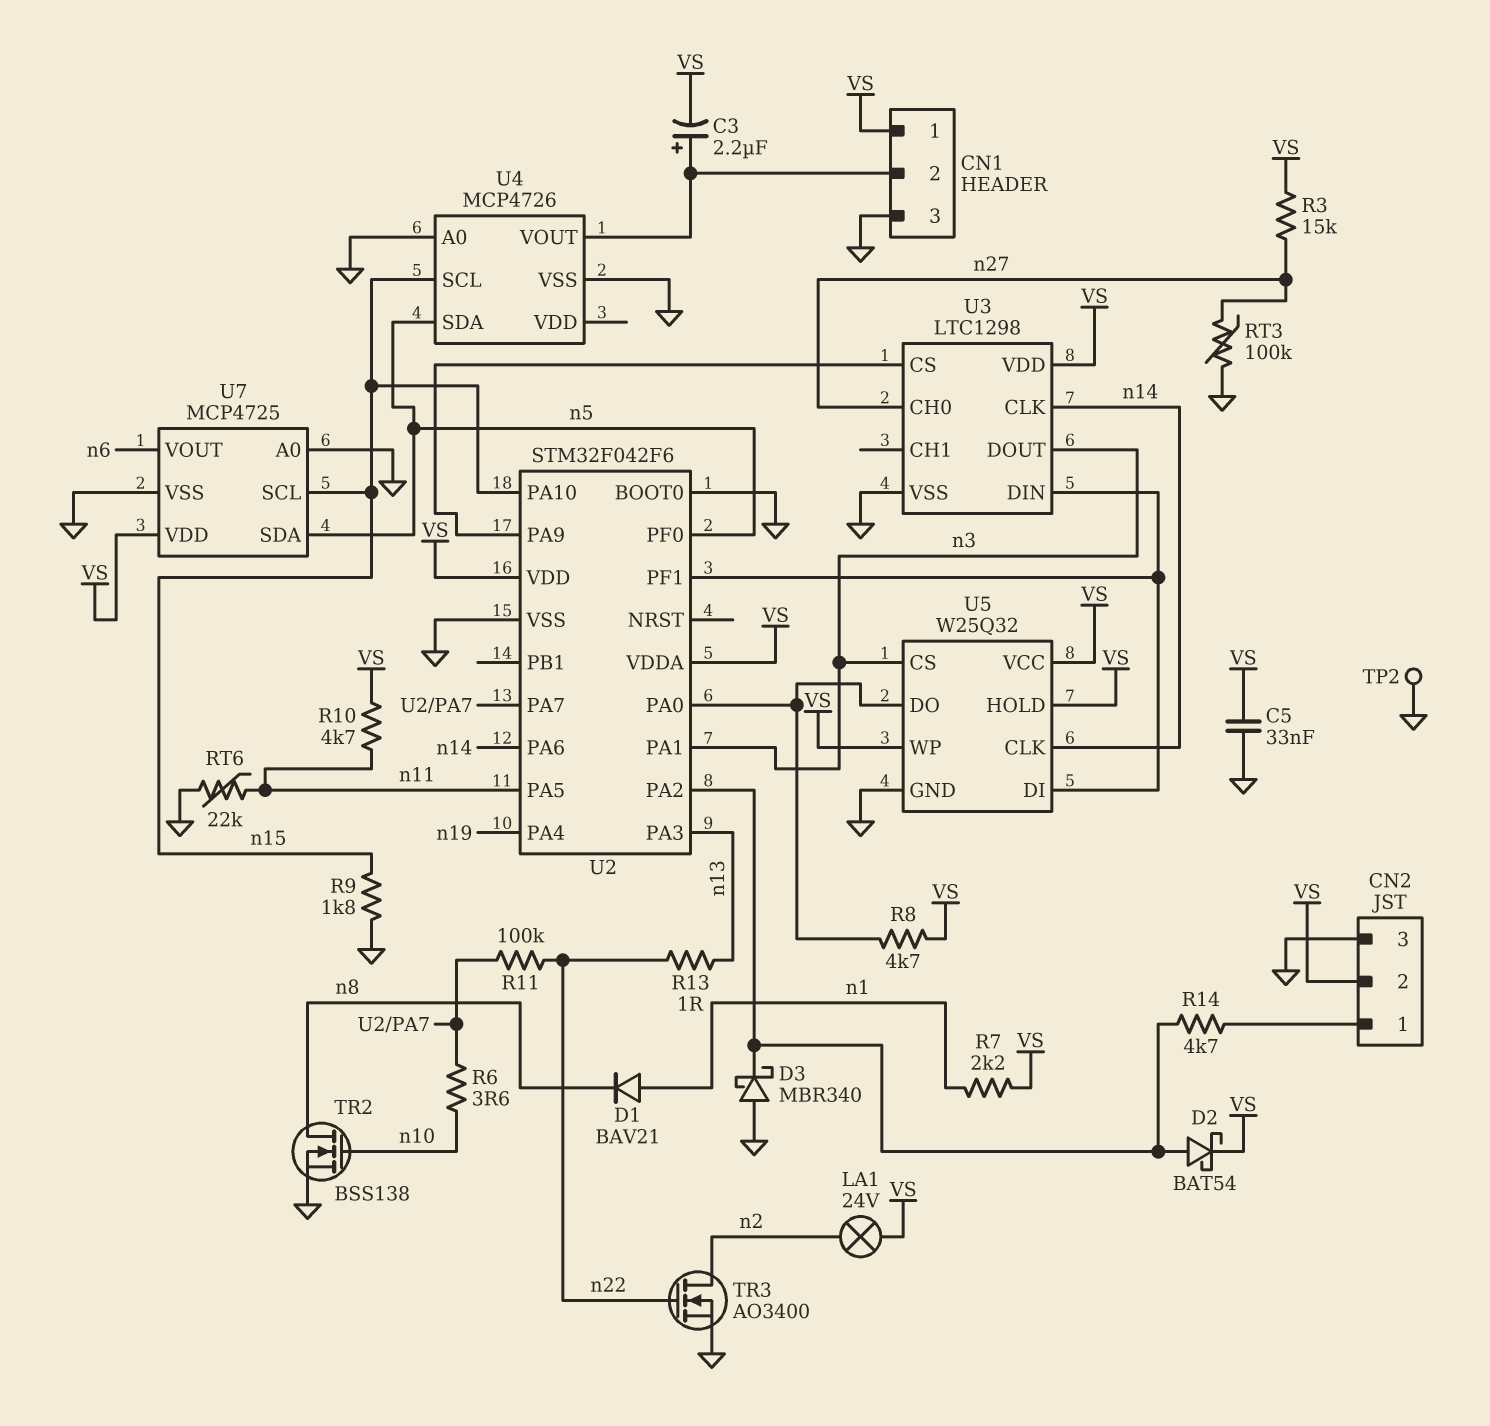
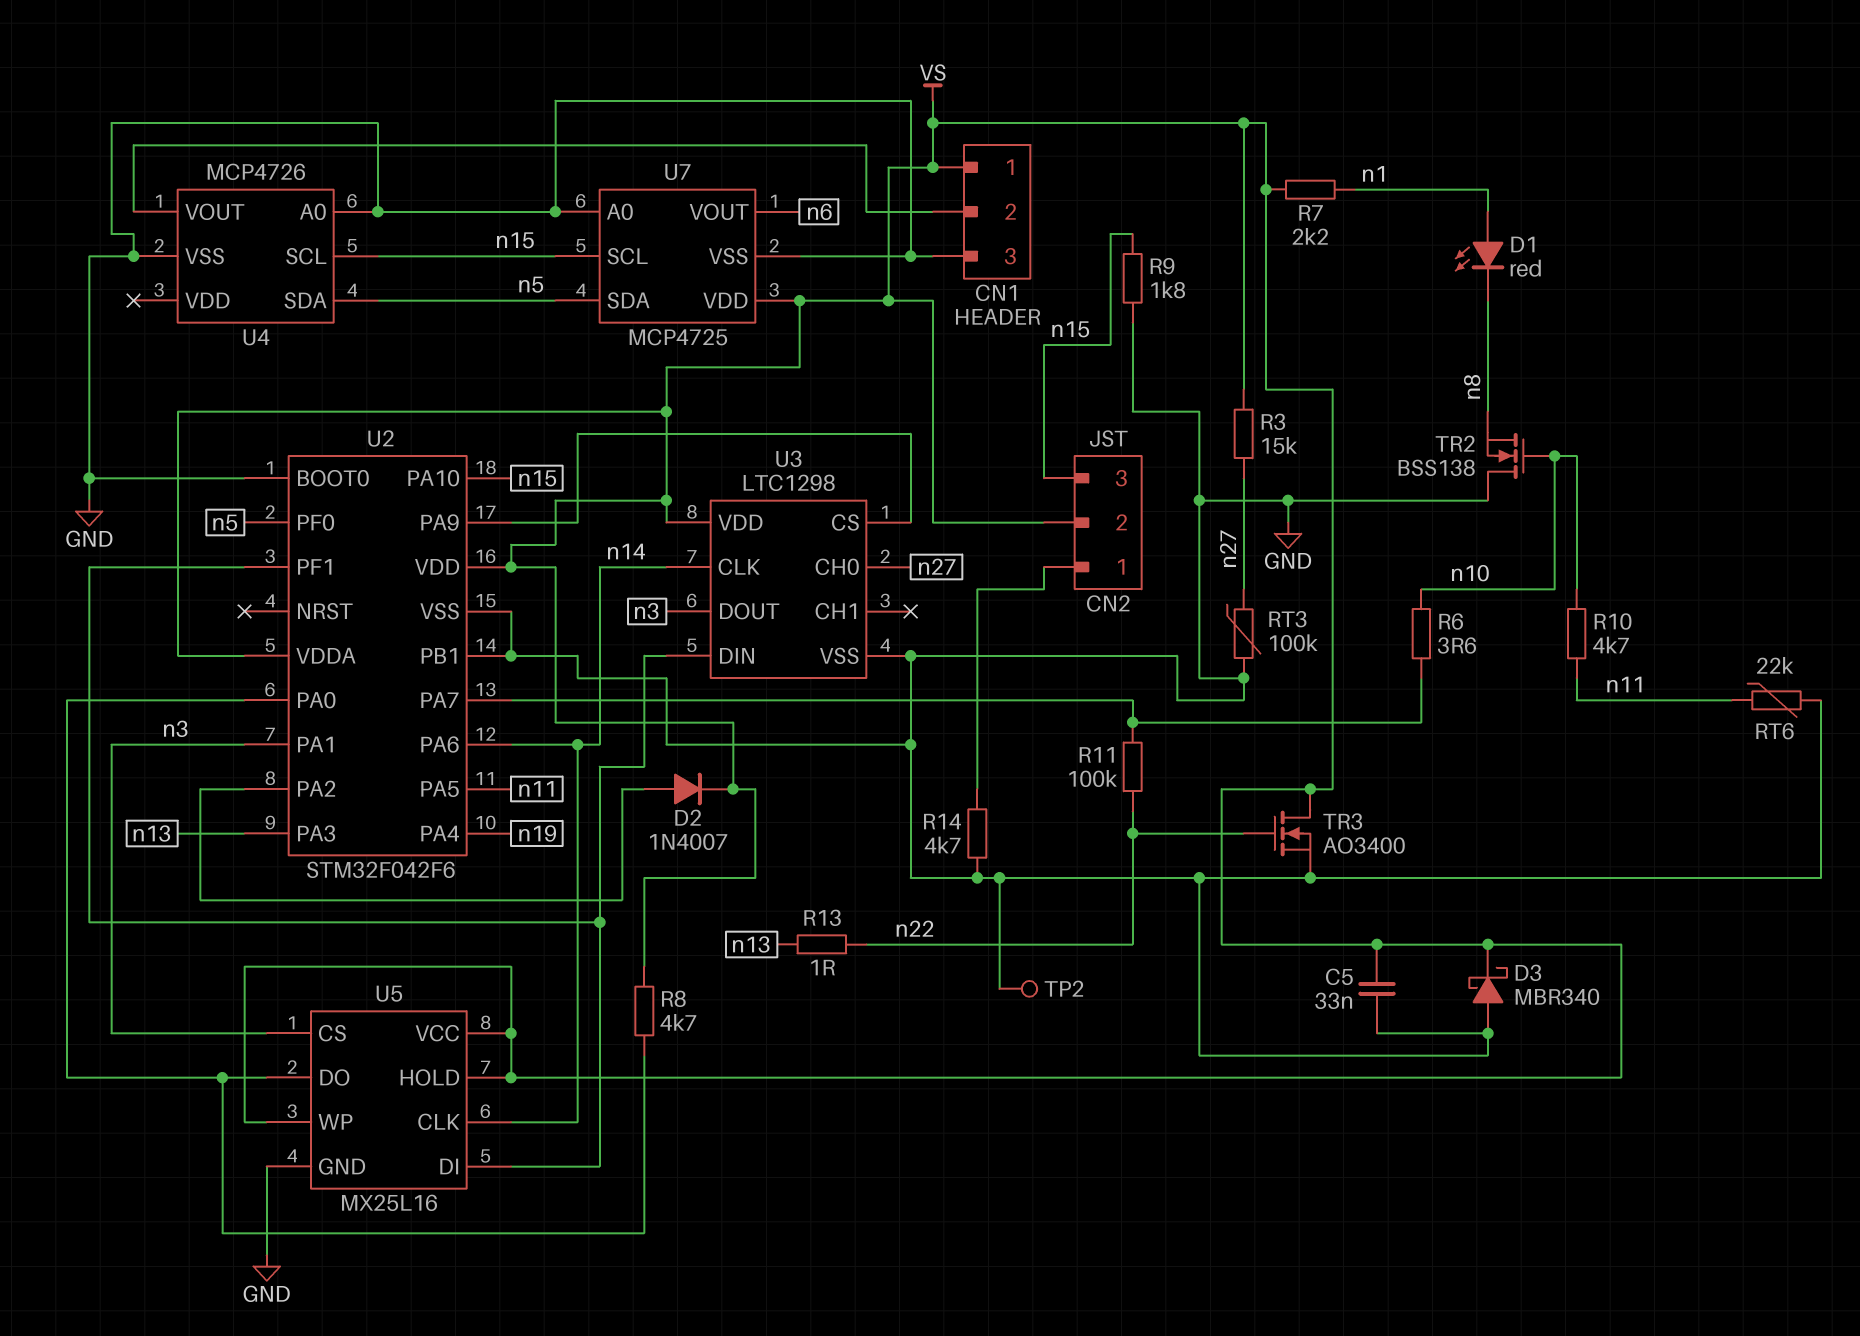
C3: 2.2uF (plus CN1/2, minus VS) -> none
CN2 pin 3: GND -> n15
D1: diode BAV21 (A n1, K n8) -> LED red (A n1, K n8)
D2: schottky BAT54 (A U2/PA2, K VS) -> diode 1N4007 (A U2/PA2, K VS)
D3: schottky MBR340 (A GND, K U2/PA2) -> schottky MBR340 (A GND, K VS)
LA1: lamp 24V (VS, n2) -> none
R10: 4.7k (VS, n11) -> 4.7k (n10, n11)
R14: 4.7k (CN2/1, U2/PA2) -> 4.7k (CN2/1, GND)
TR2: NMOS BSS138 (G n10, D n8, S GND) -> NMOS BSS138 (G n10, D GND, S n8)
TR3: NMOS AO3400 (G n22, D n2, S GND) -> NMOS AO3400 (G n22, D VS, S GND)
U2 pin PB1: none -> GND
U5: W25Q32 -> MX25L16

